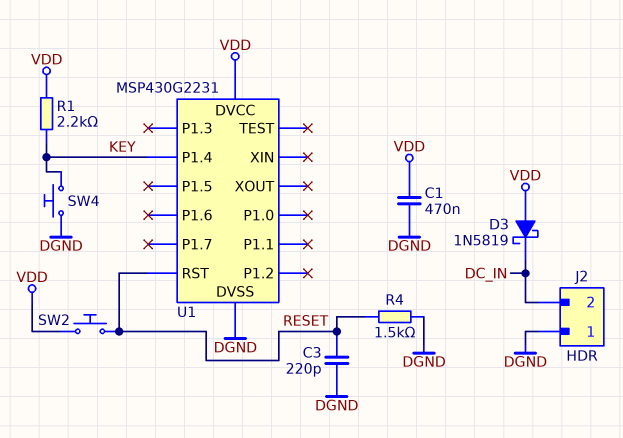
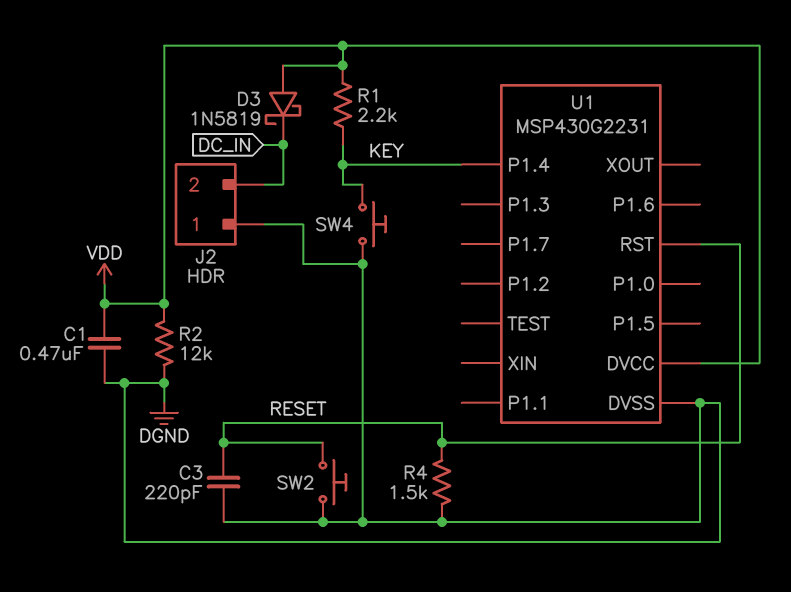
R2: none -> 12k (DGND, VDD)
SW2: button (RESET, VDD) -> button (DGND, RESET)

